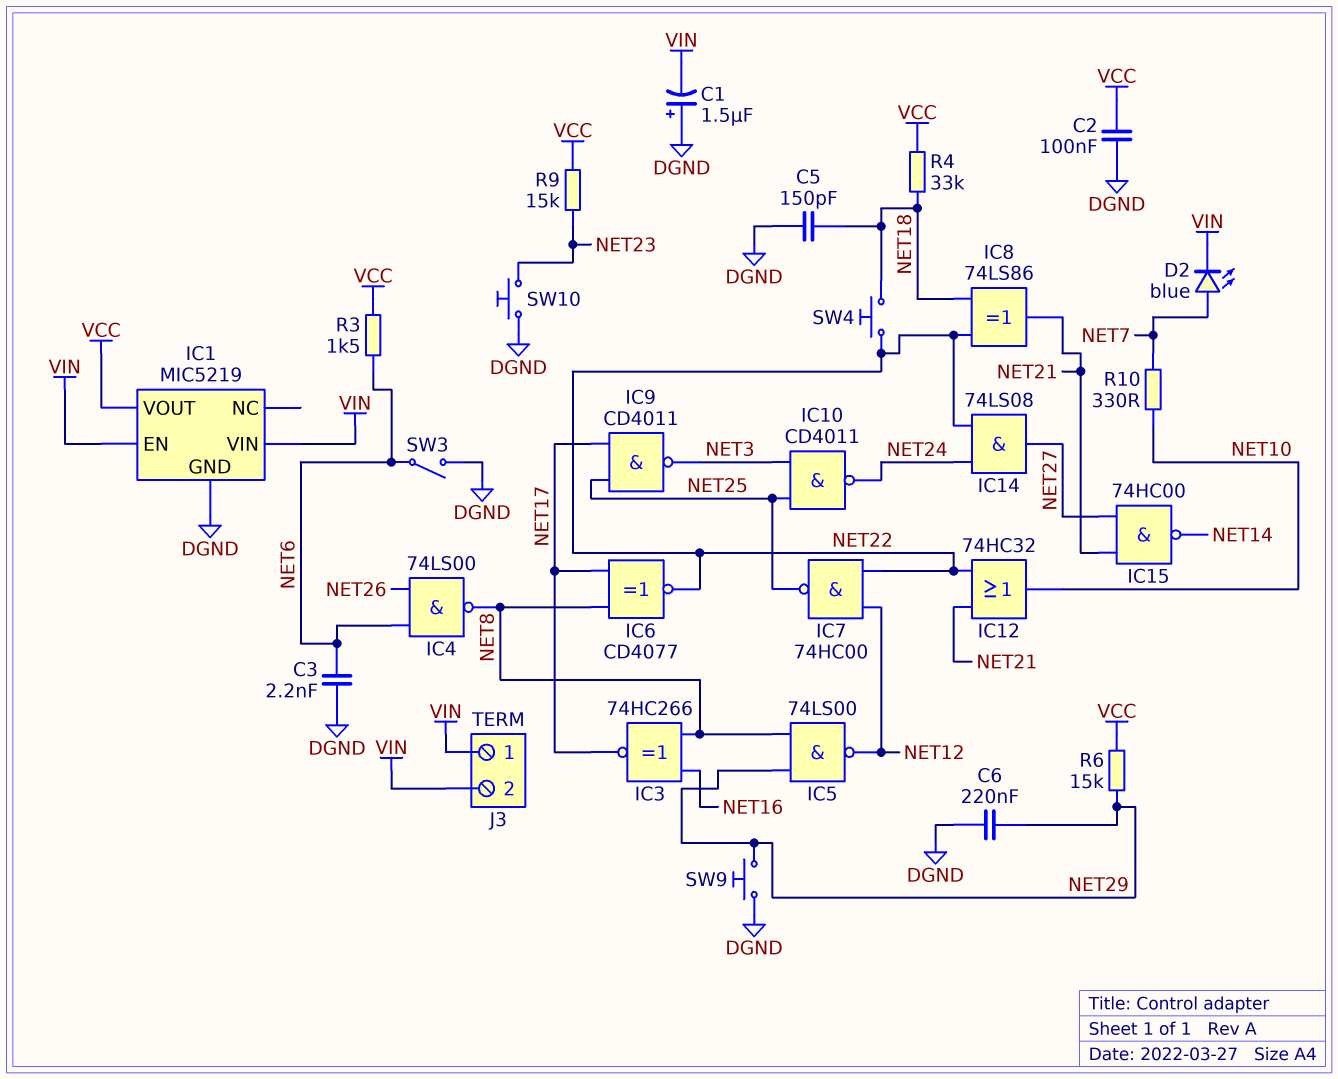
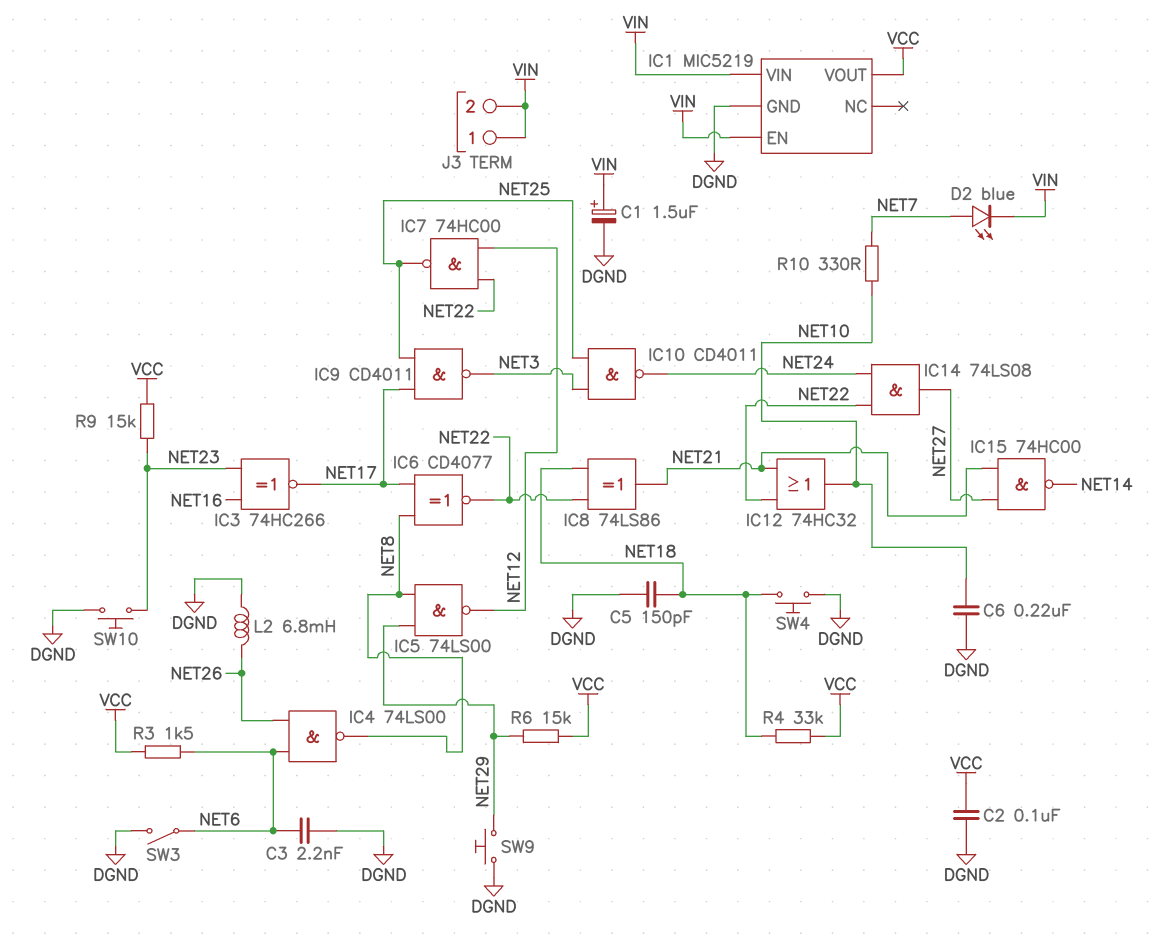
C1: 1.5uF (plus DGND, minus VIN) -> 1.5uF (plus VIN, minus DGND)
C6: 220nF (DGND, NET29) -> 220nF (DGND, NET10)
IC3: XNOR 74HC266 (in NET8, in NET16, out NET17) -> XNOR 74HC266 (in NET16, in NET23, out NET17)
L2: none -> 6.8mH (DGND, NET26)
SW4: button (NET18, NET22) -> button (DGND, NET18)

